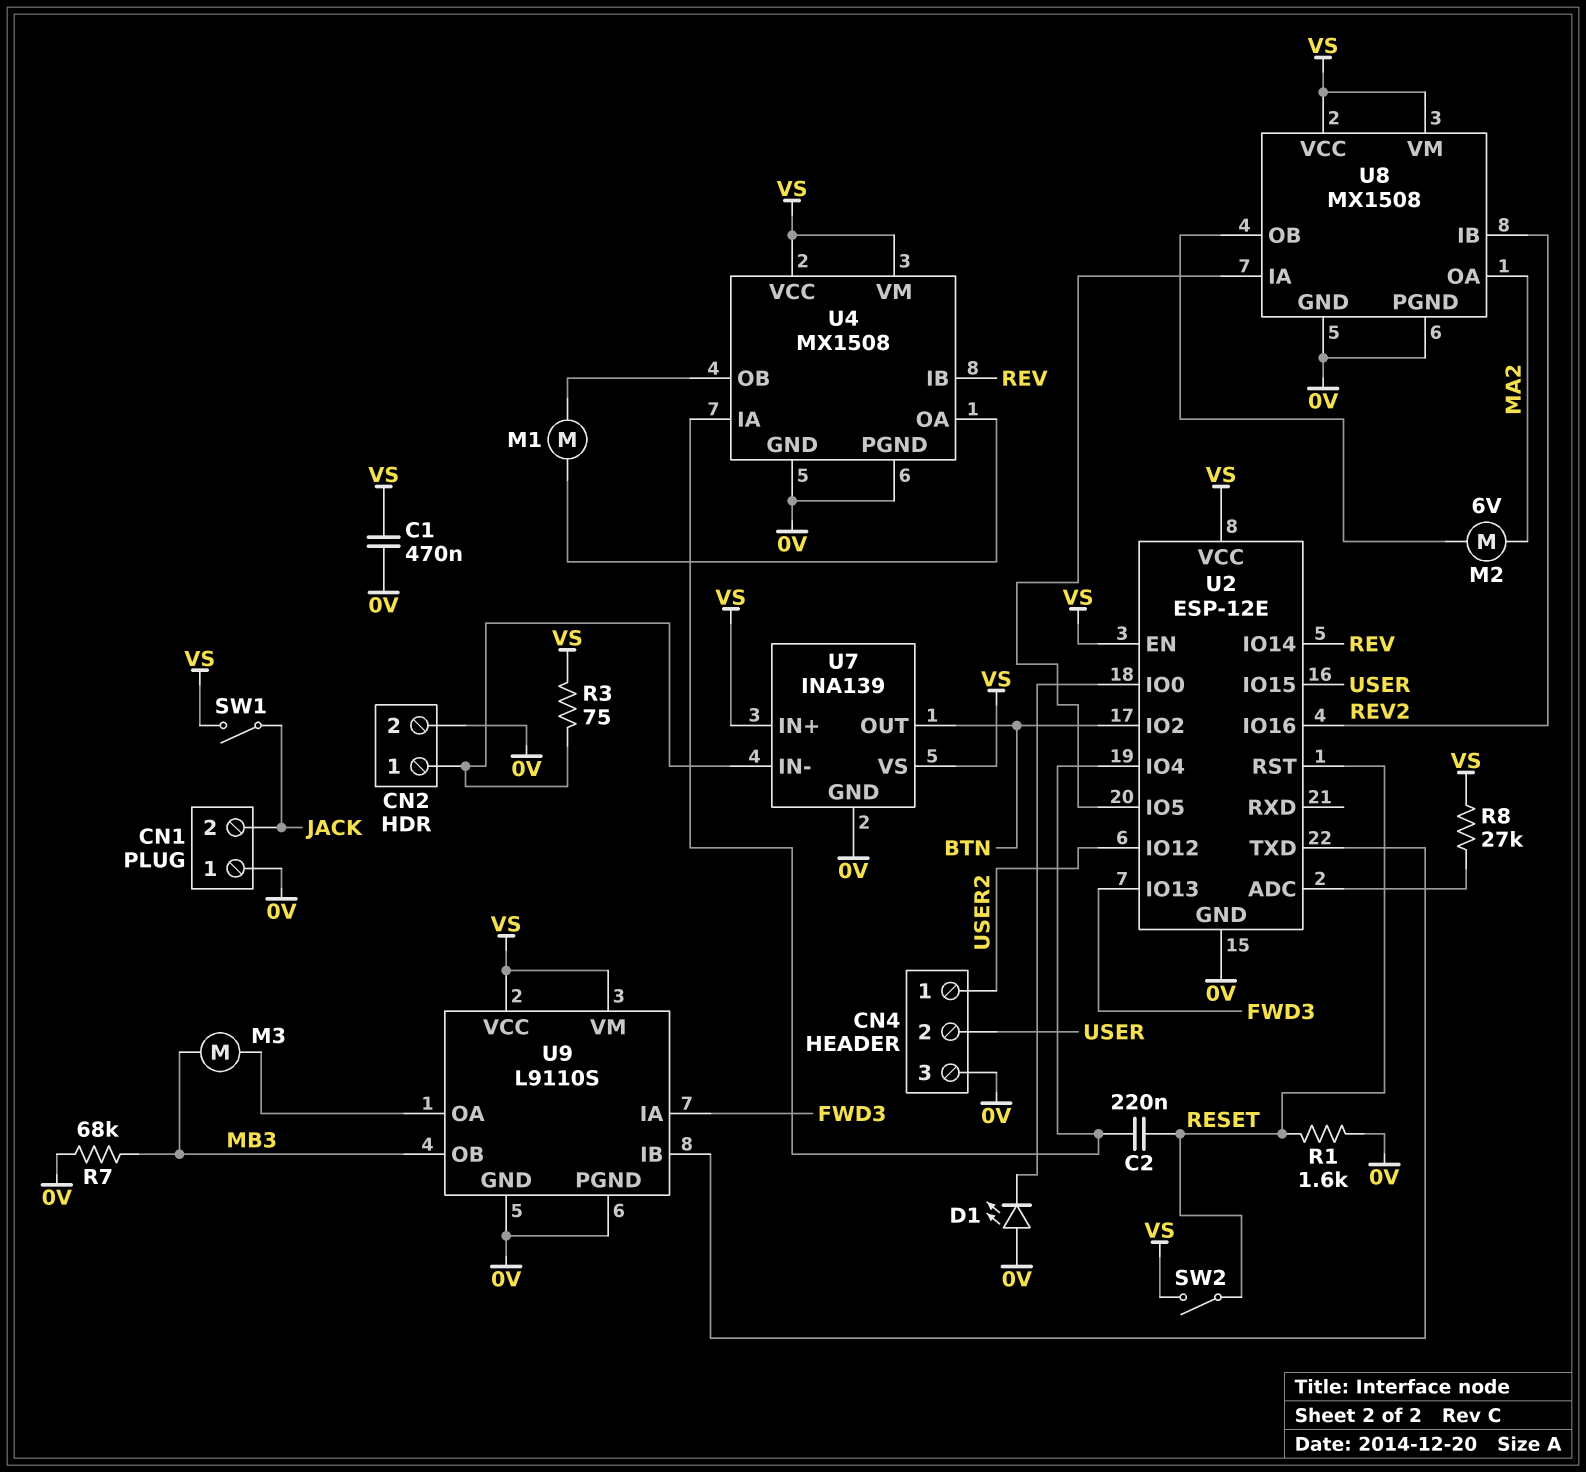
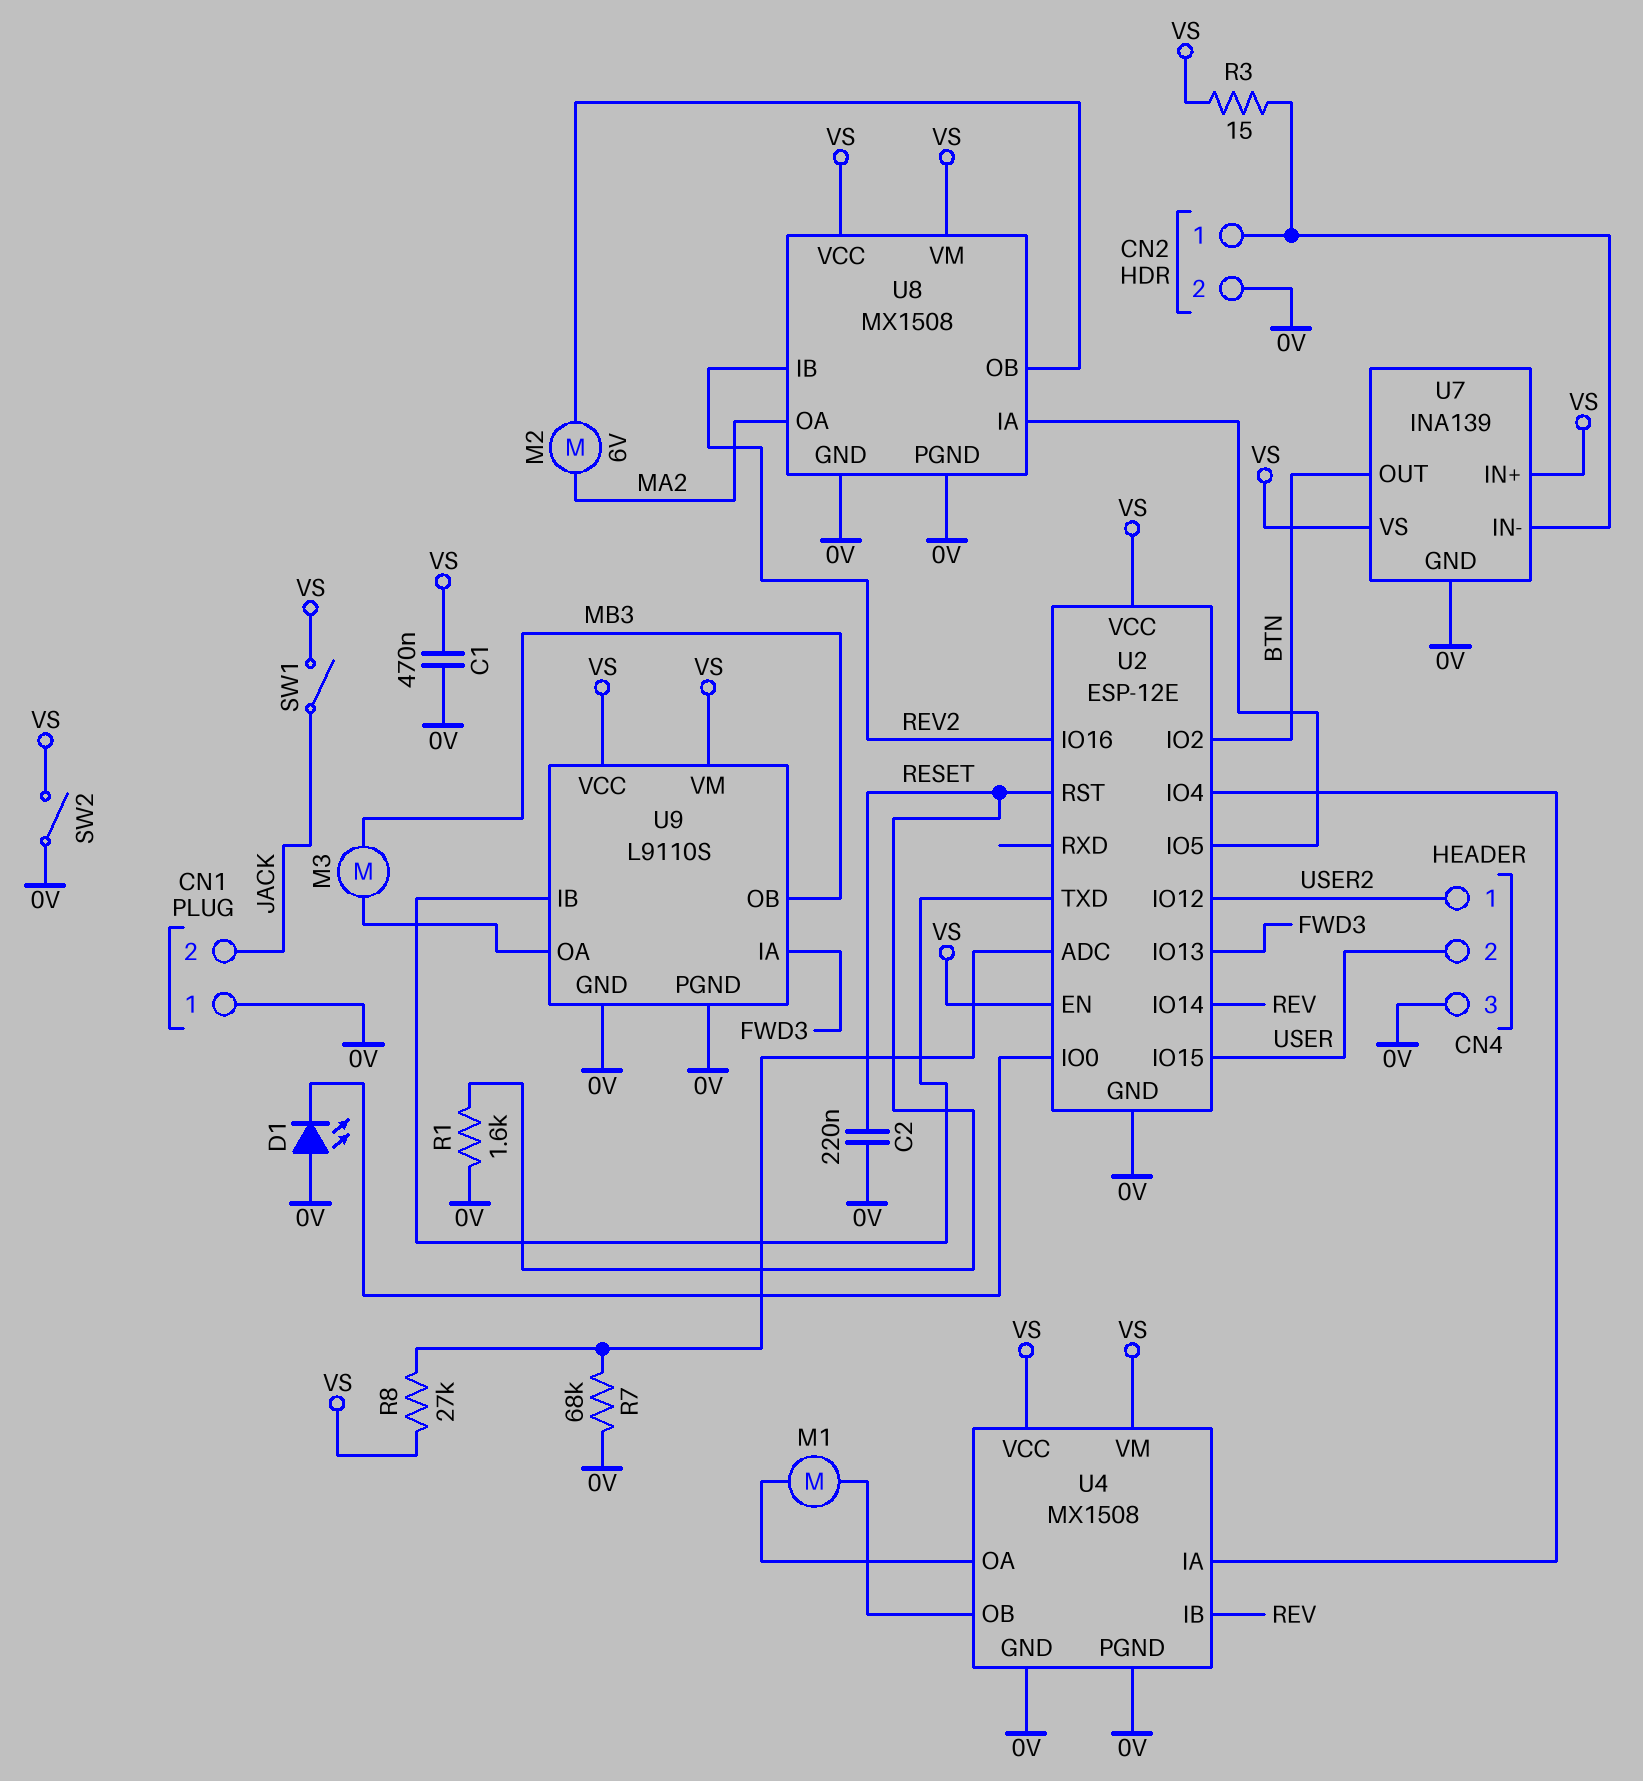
C2: 220nF (RESET, U2/IO4) -> 220nF (0V, RESET)
R3: 75 (CN2/1, VS) -> 15 (CN2/1, VS)
R7: 68k (0V, MB3) -> 68k (0V, U2/ADC)
SW2: switch (RESET, VS) -> switch (0V, VS)

